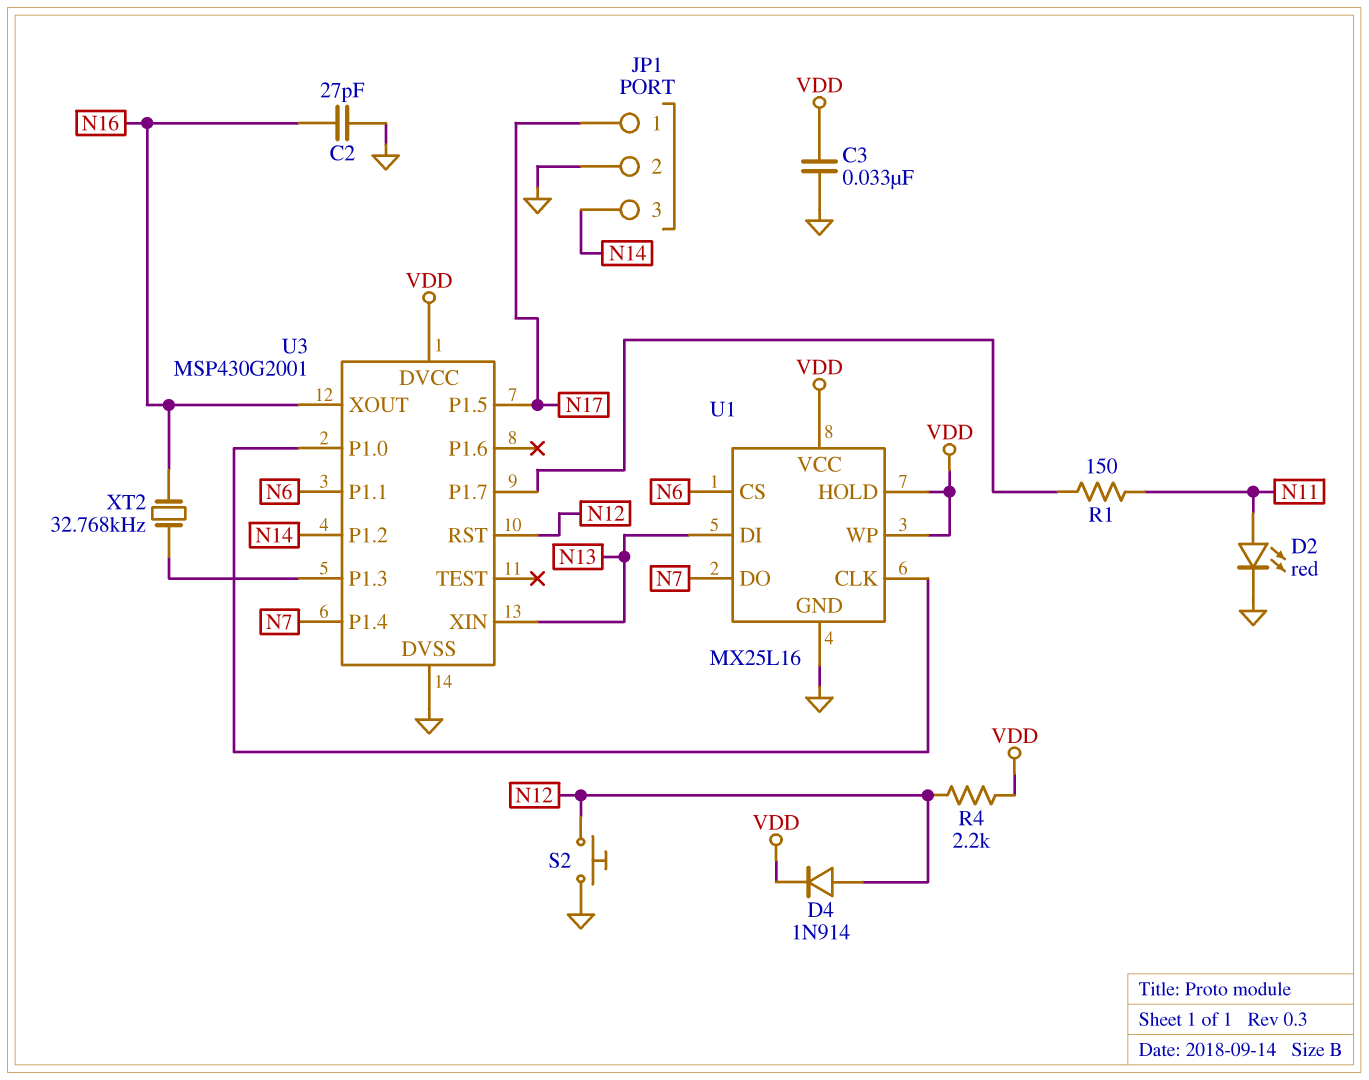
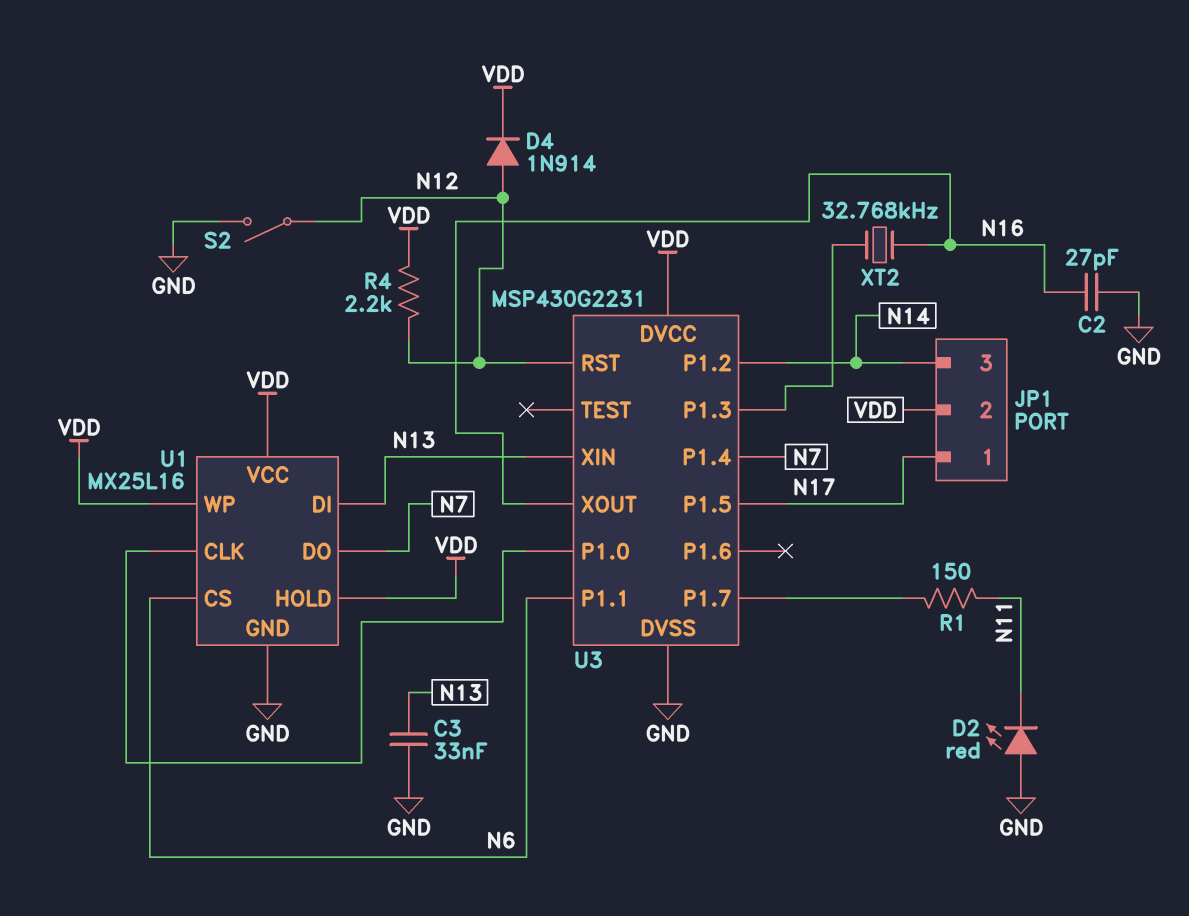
C3: 33nF (GND, VDD) -> 33nF (GND, N13)
D2: LED red (A N11, K GND) -> LED red (A GND, K N11)
JP1 pin 2: GND -> VDD
S2: button (GND, N12) -> switch (GND, N12)
U3: MSP430G2001 -> MSP430G2231

